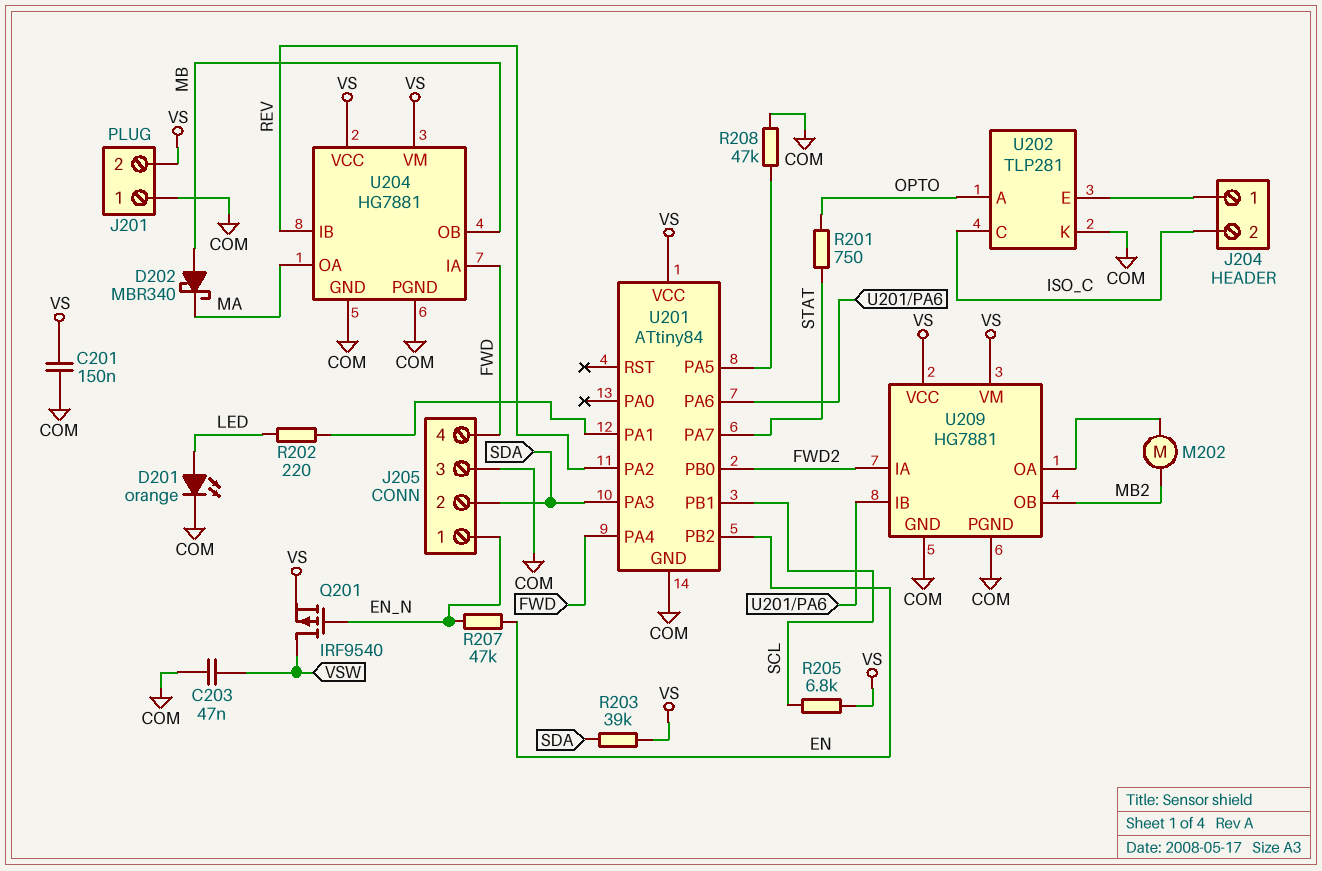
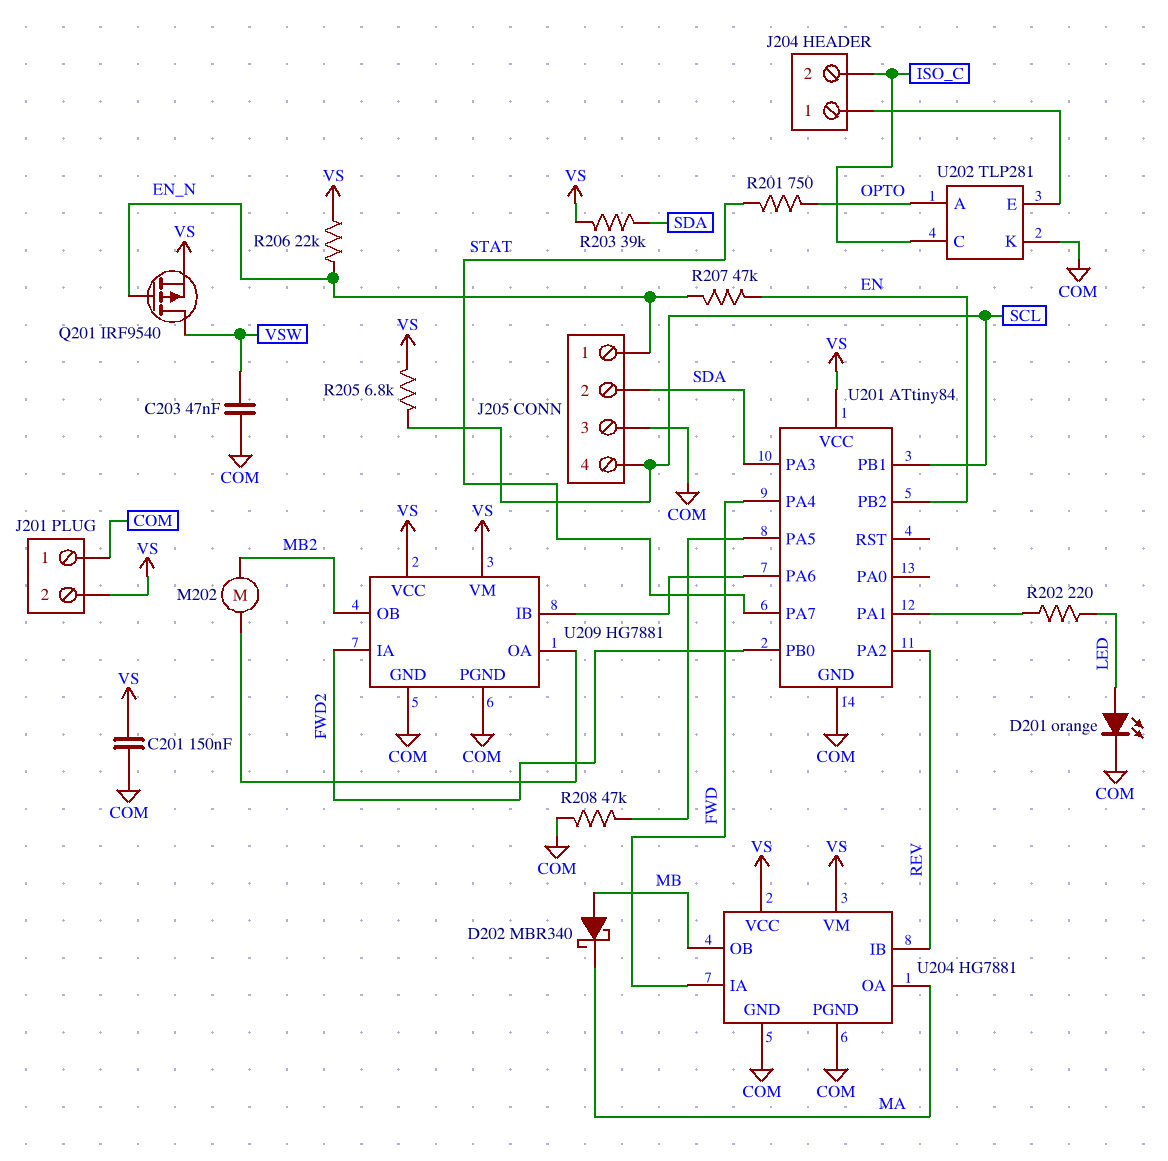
J205 pin 4: FWD -> SCL
R206: none -> 22k (EN_N, VS)

